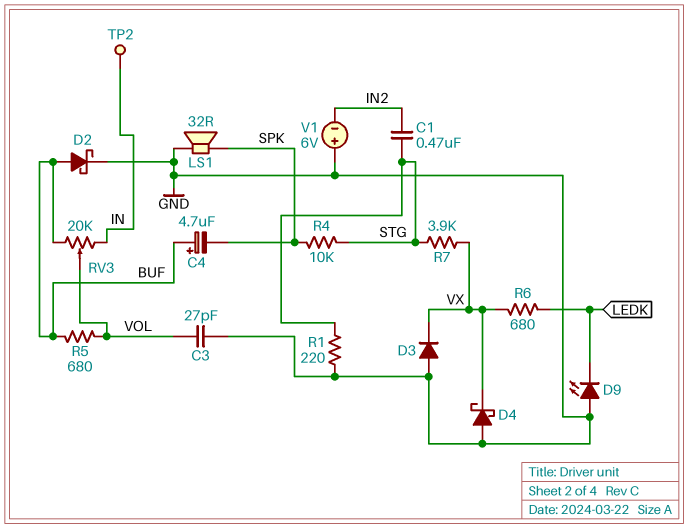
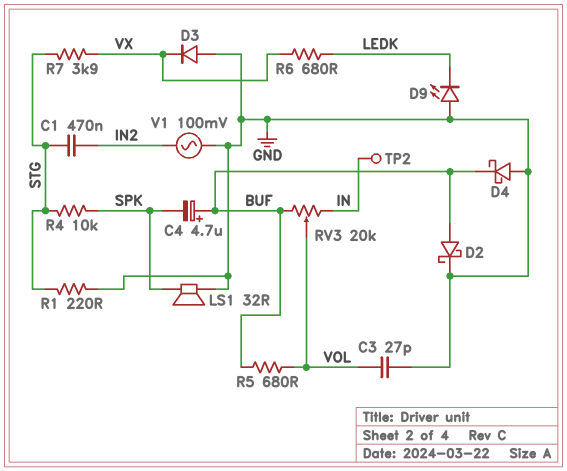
D4: schottky (A GND, K VX) -> schottky (A GND, K BUF)
V1: 6V (plus GND, minus IN2) -> AC 100mV (GND, IN2)

